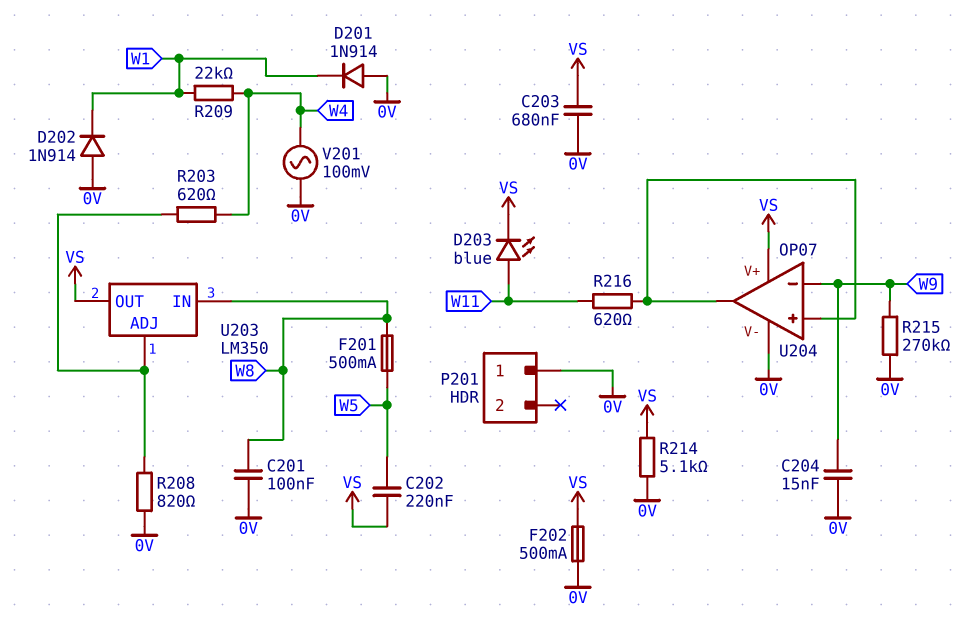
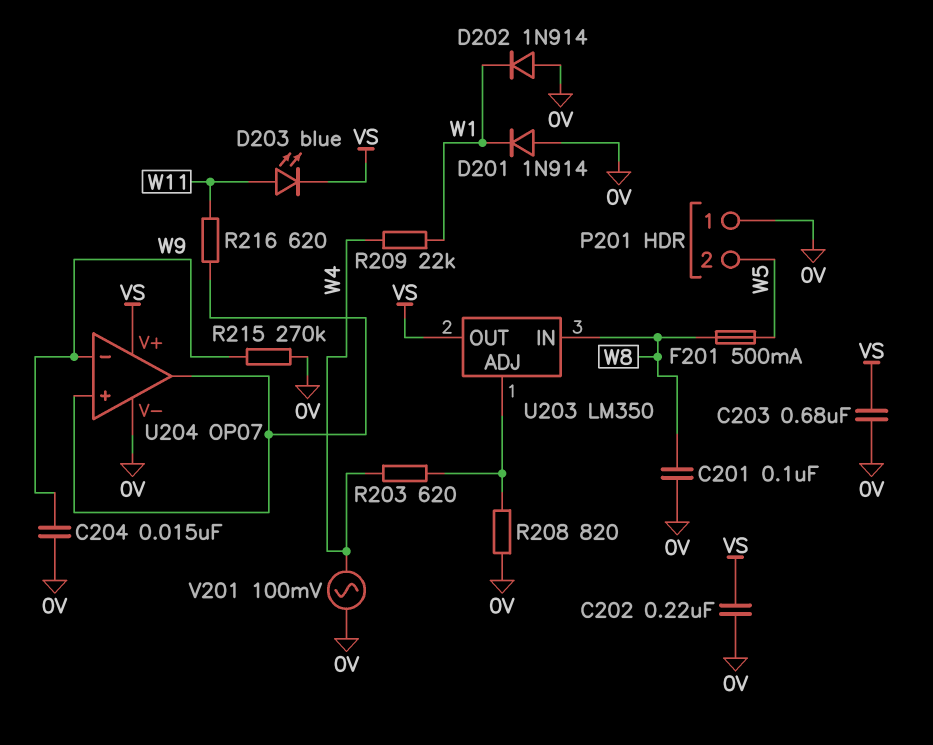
C202: 220nF (VS, W5) -> 220nF (0V, VS)
F202: 500mA (0V, VS) -> none
P201 pin 2: none -> W5
R214: 5.1k (0V, VS) -> none

